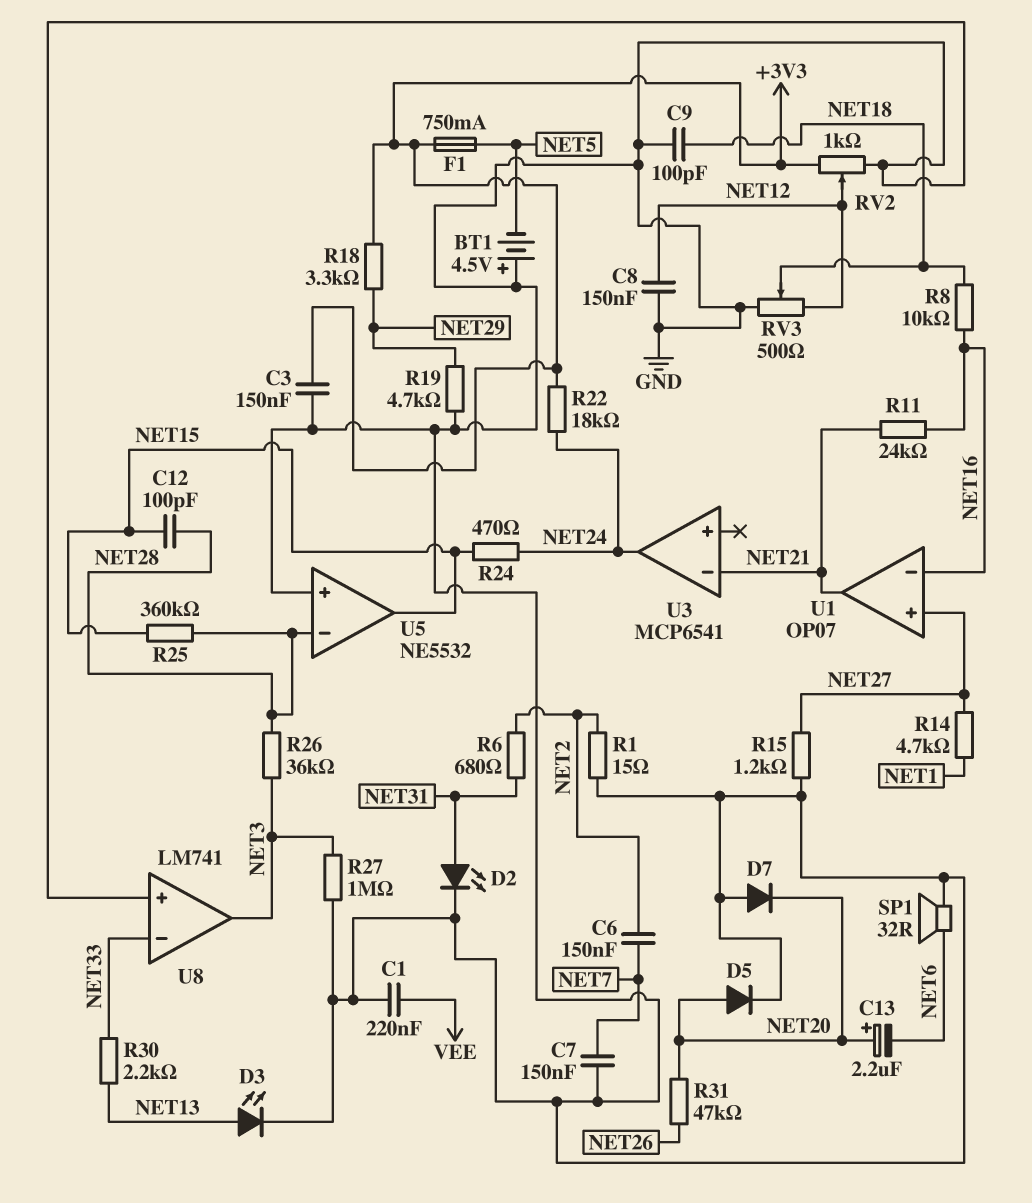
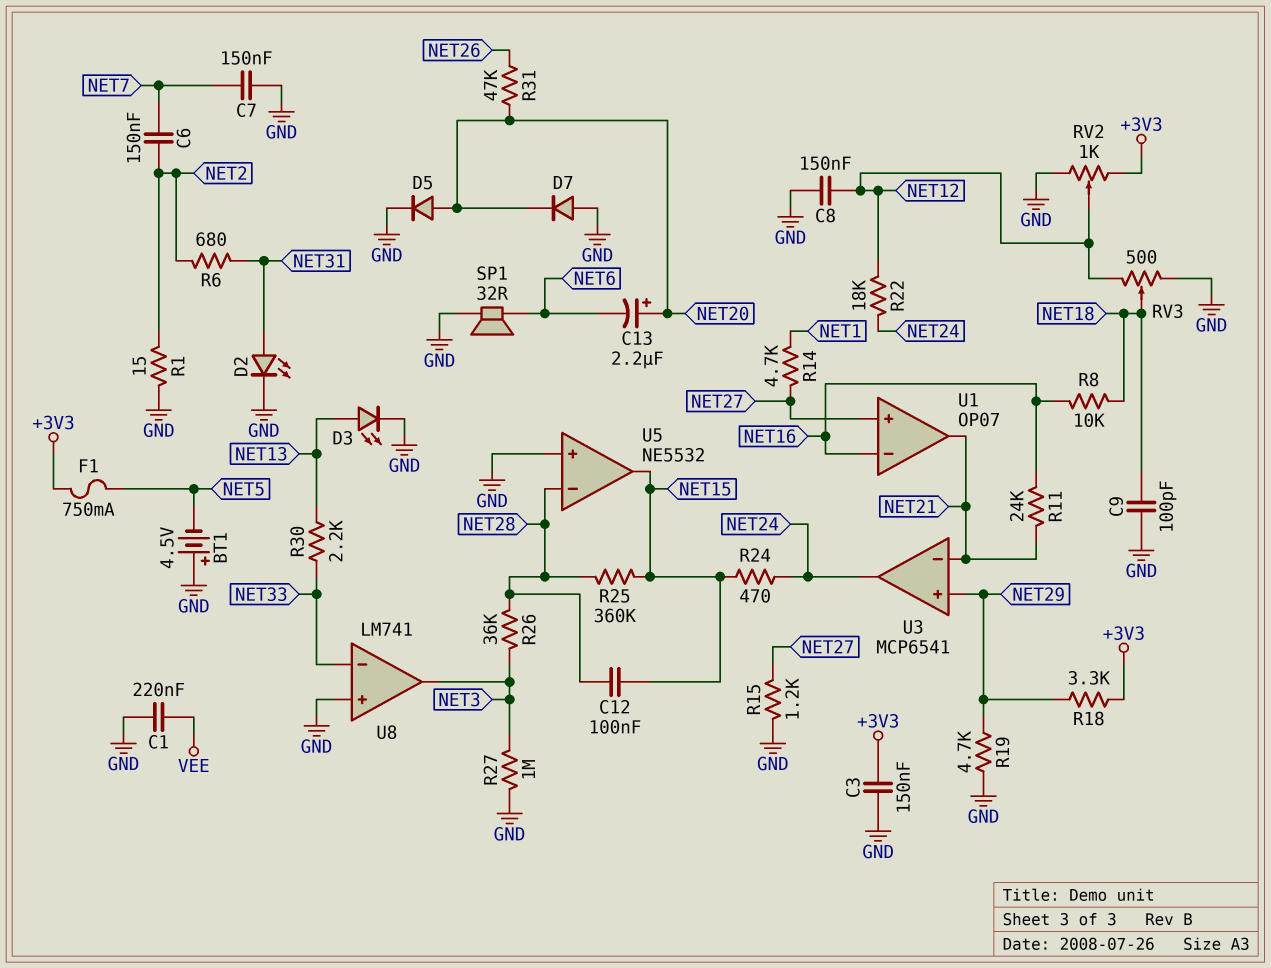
C12: 100pF (NET15, NET28) -> 100nF (NET15, NET28)
R22: 18k (+3V3, NET24) -> 18k (NET12, NET24)
U3 pin in+: none -> NET29

